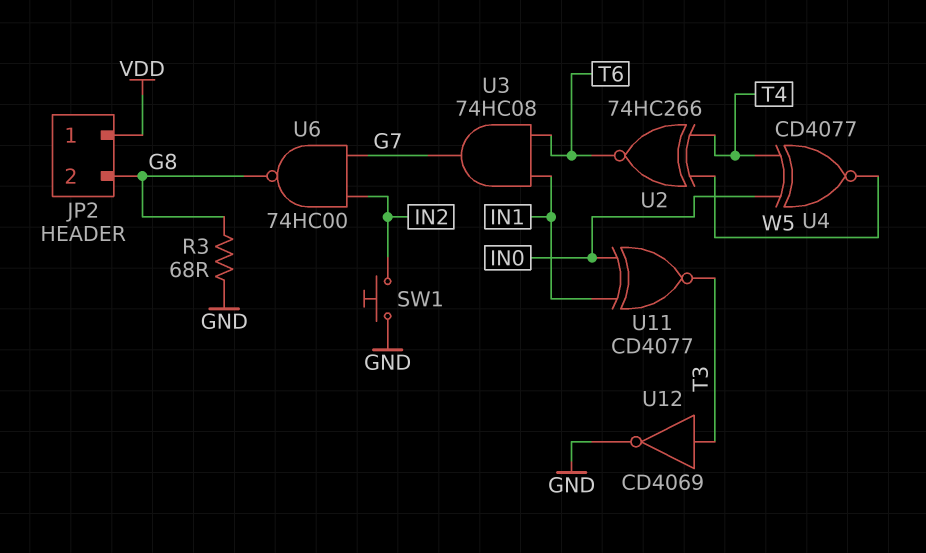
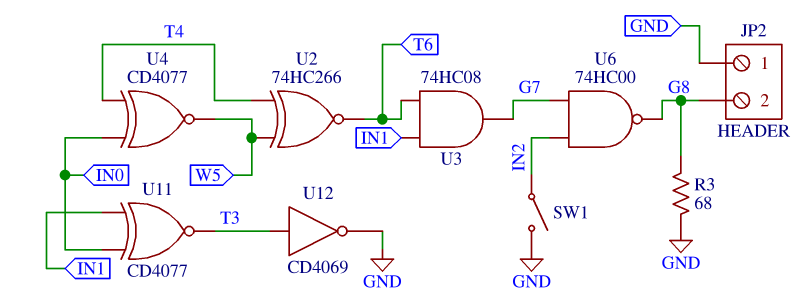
JP2 pin 1: VDD -> GND
SW1: button (GND, IN2) -> switch (GND, IN2)

